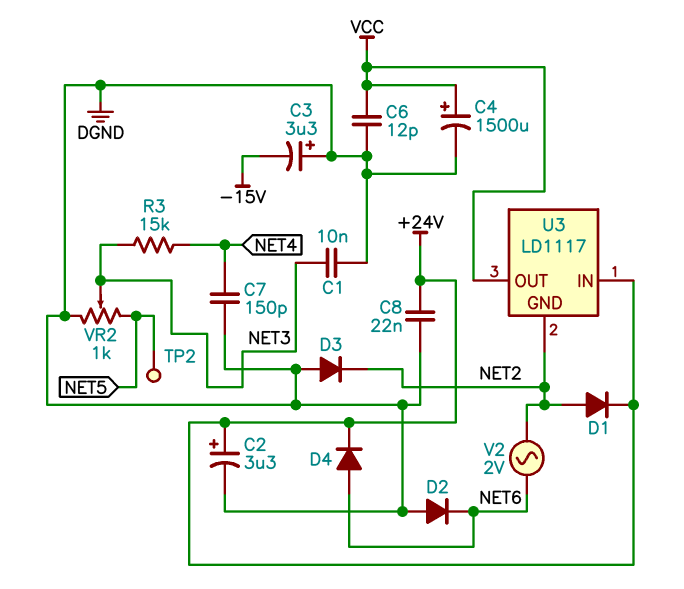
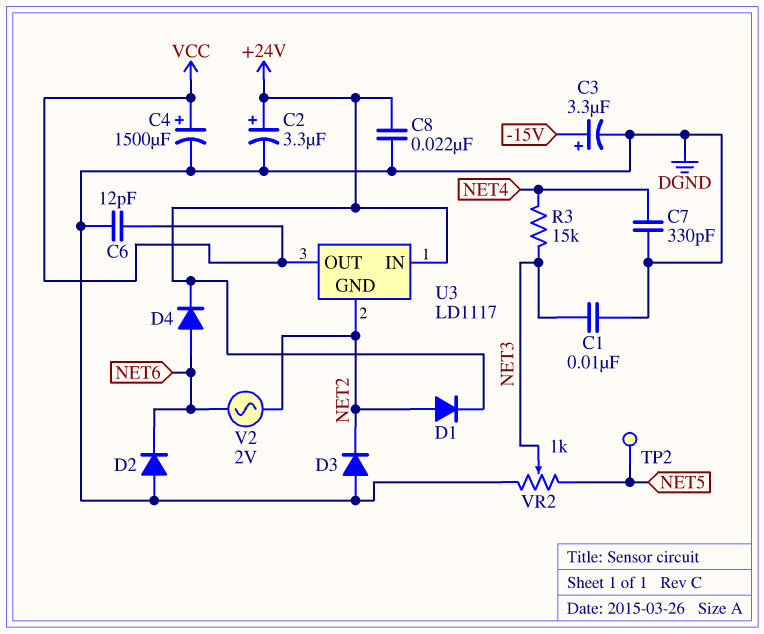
C3: 3.3uF (plus DGND, minus -15V) -> 3.3uF (plus -15V, minus DGND)
C7: 150pF (DGND, NET4) -> 330pF (DGND, NET4)

